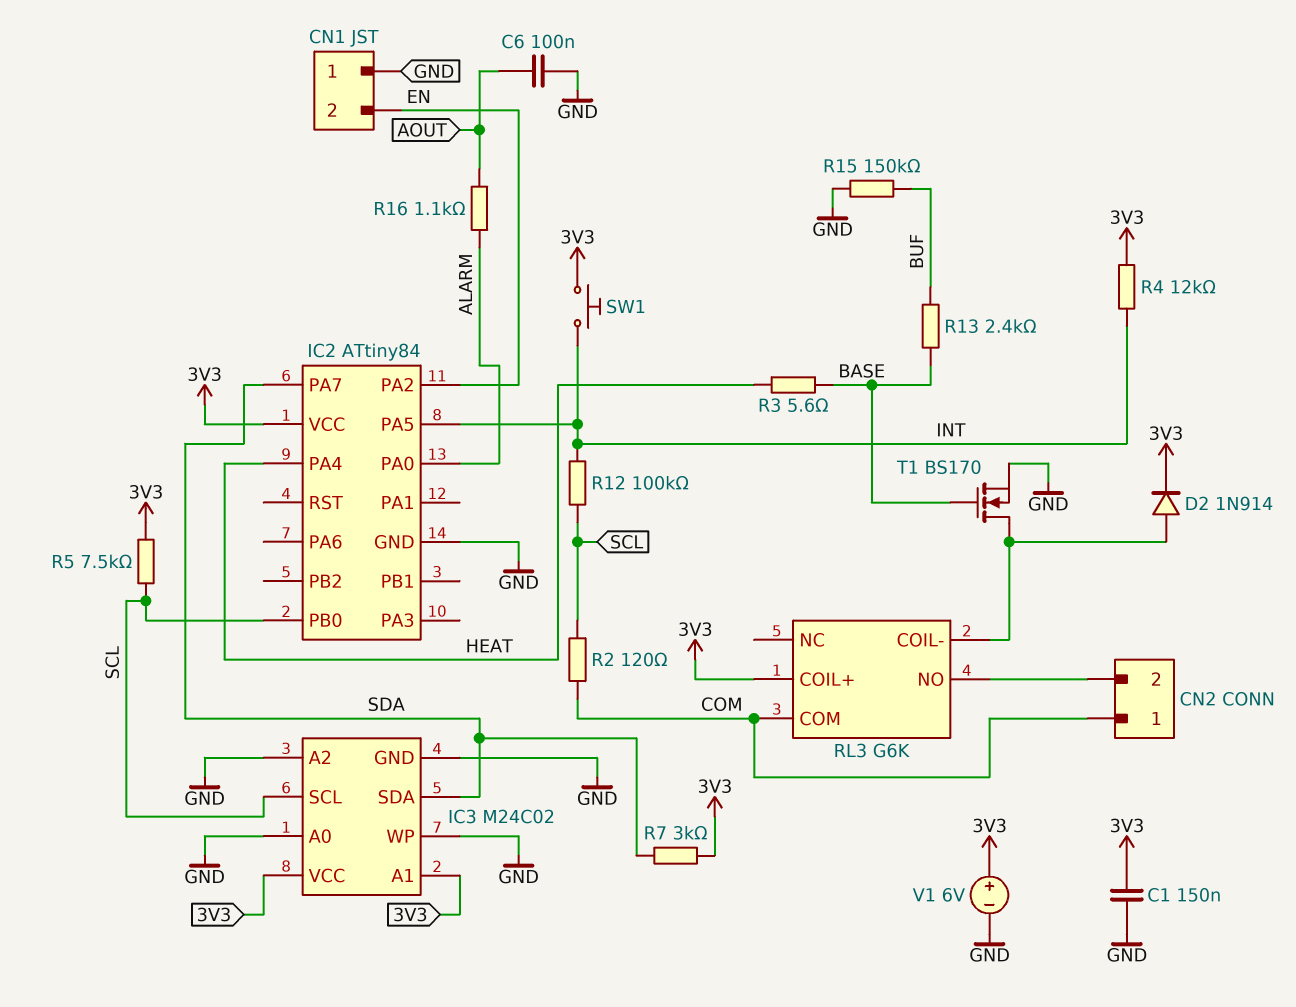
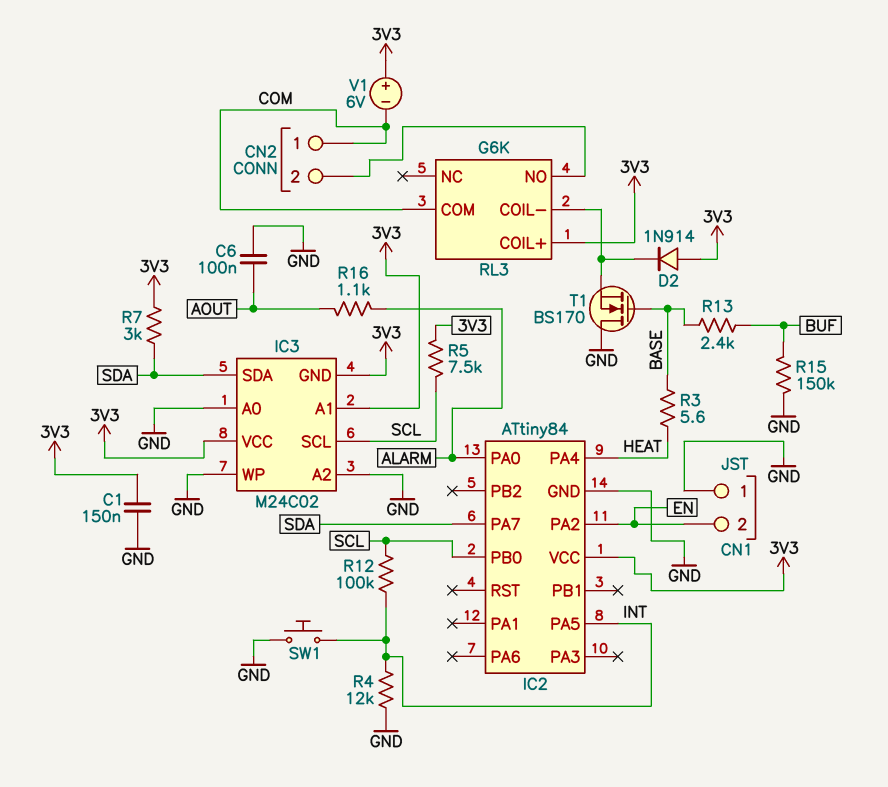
D2: diode 1N914 (A RL3/COIL-, K 3V3) -> diode 1N914 (A 3V3, K RL3/COIL-)
IC3 pin GND: GND -> 3V3
R2: 120 (COM, SCL) -> none
R4: 12k (3V3, INT) -> 12k (GND, INT)
SW1: button (3V3, INT) -> button (GND, INT)
T1: NMOS BS170 (G BASE, D RL3/COIL-, S GND) -> NMOS BS170 (G BASE, D GND, S RL3/COIL-)
V1: 6V (plus 3V3, minus GND) -> 6V (plus 3V3, minus COM)

